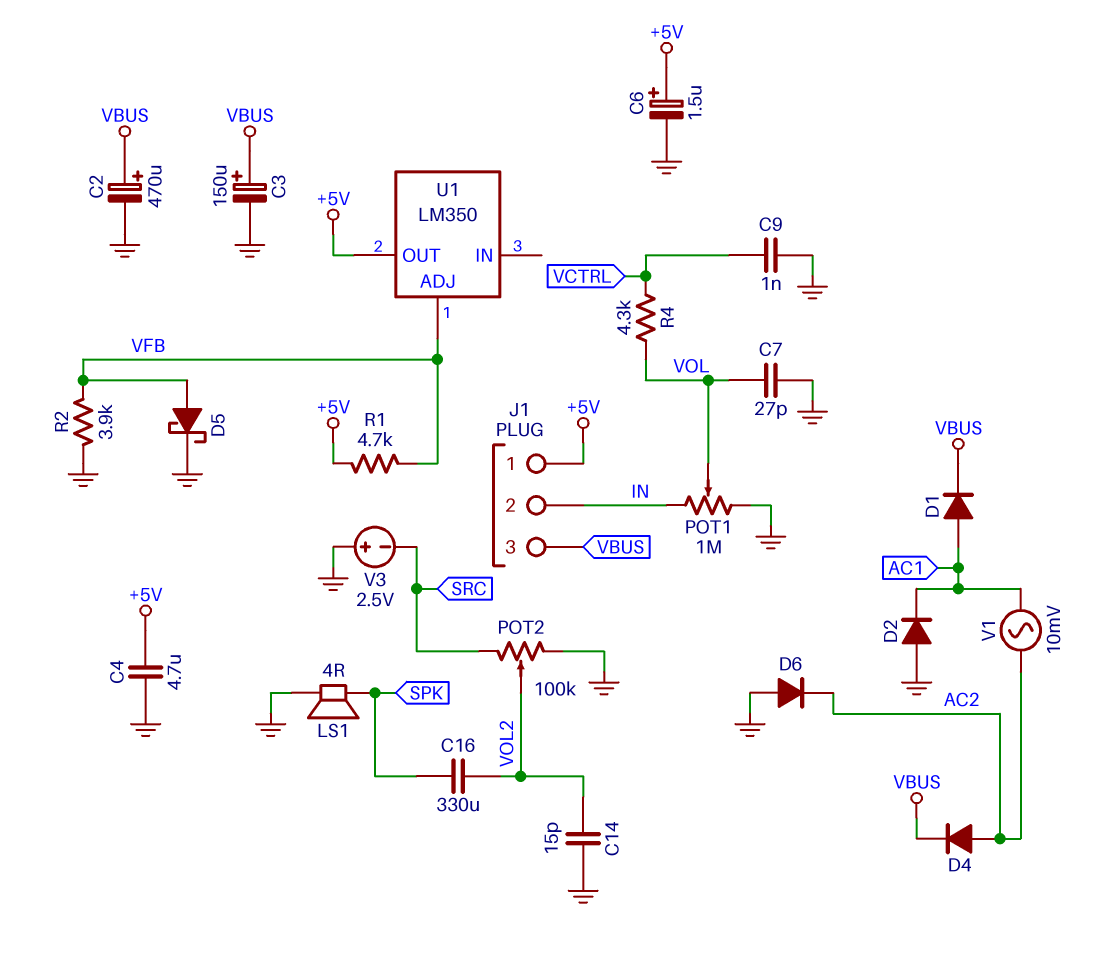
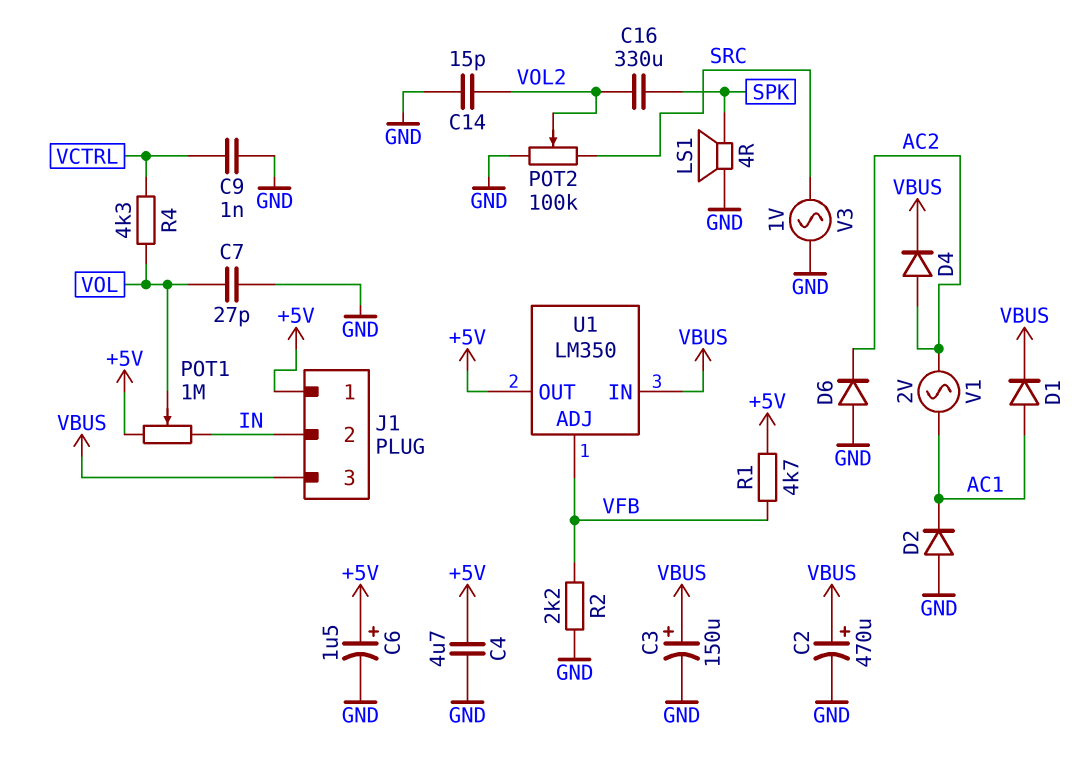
D5: schottky (A VFB, K GND) -> none
POT1: 1M (GND, IN, wiper VOL) -> 1M (+5V, IN, wiper VOL)
R2: 3.9k (GND, VFB) -> 2.2k (GND, VFB)
U1 pin IN: none -> VBUS
V1: AC 10mV (AC1, AC2) -> AC 2V (AC1, AC2)
V3: 2.5V (plus GND, minus SRC) -> AC 1V (GND, SRC)

